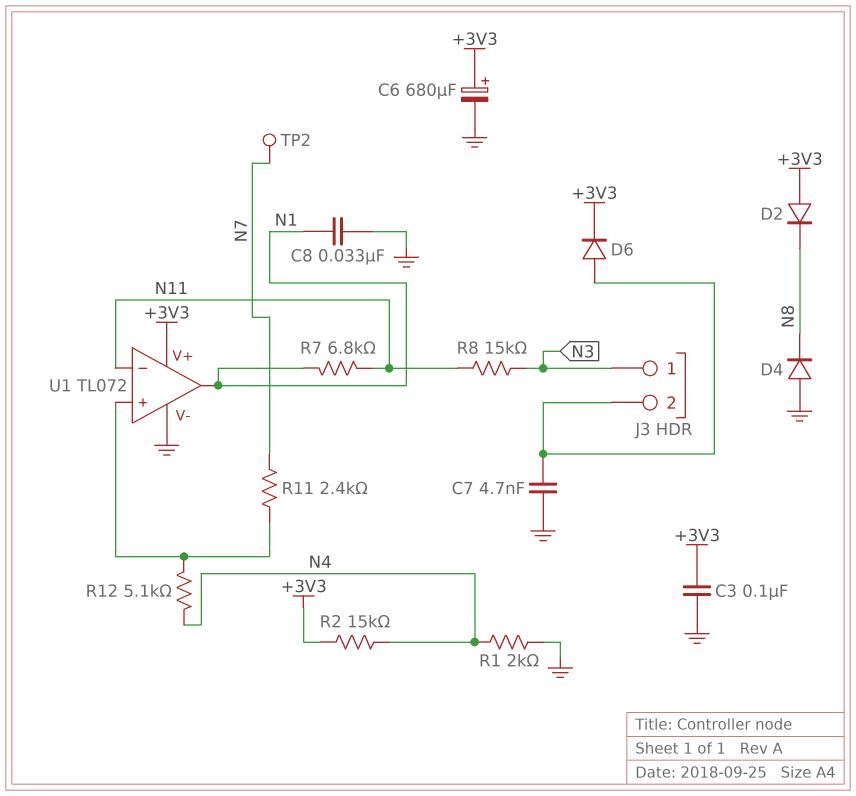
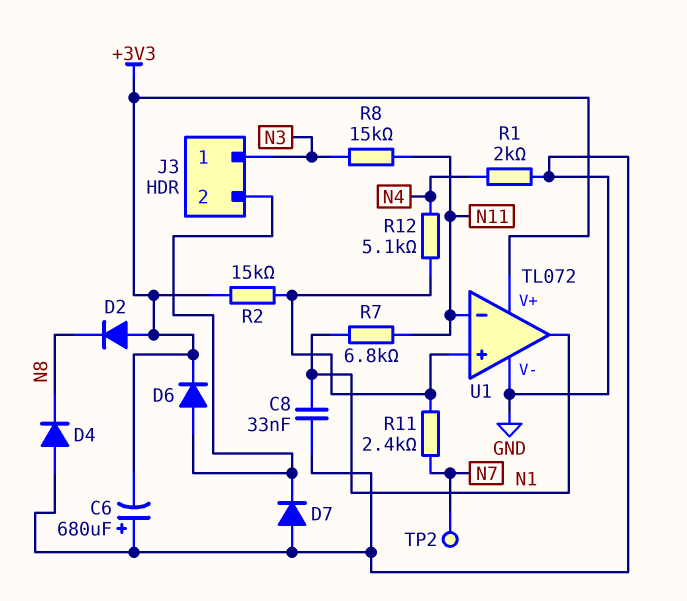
C3: 100nF (+3V3, GND) -> none
C6: 680uF (plus +3V3, minus GND) -> 680uF (plus GND, minus +3V3)
C7: 4.7nF (GND, J3/2) -> none
D7: none -> diode (A GND, K J3/2)
R2: 15k (+3V3, N4) -> 15k (+3V3, U1/in+)

